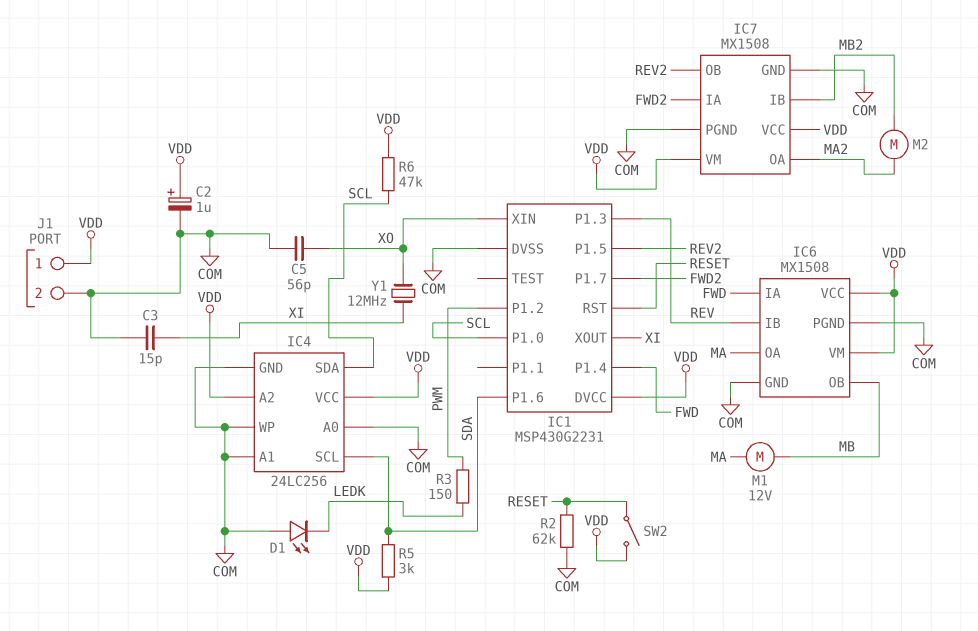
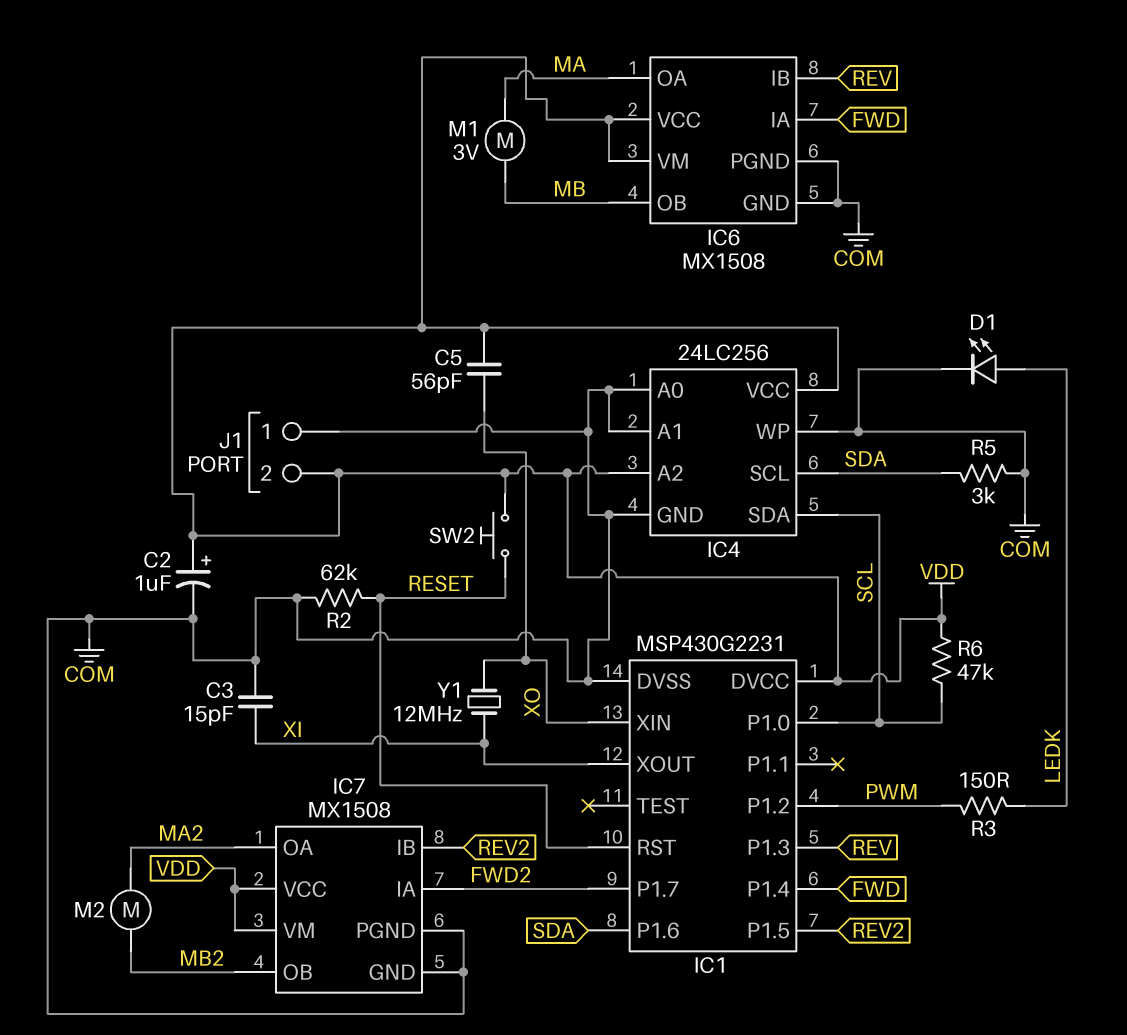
C5: 56pF (COM, XO) -> 56pF (VDD, XO)
D1: LED (A COM, K LEDK) -> LED (A LEDK, K COM)
IC7 pin IB: MB2 -> REV2
IC7 pin OB: REV2 -> MB2
J1 pin 1: VDD -> COM
J1 pin 2: COM -> VDD
M1: motor 12V (MA, MB) -> motor 3V (MA, MB)
R5: 3k (SDA, VDD) -> 3k (COM, SDA)
SW2: switch (RESET, VDD) -> button (RESET, VDD)

